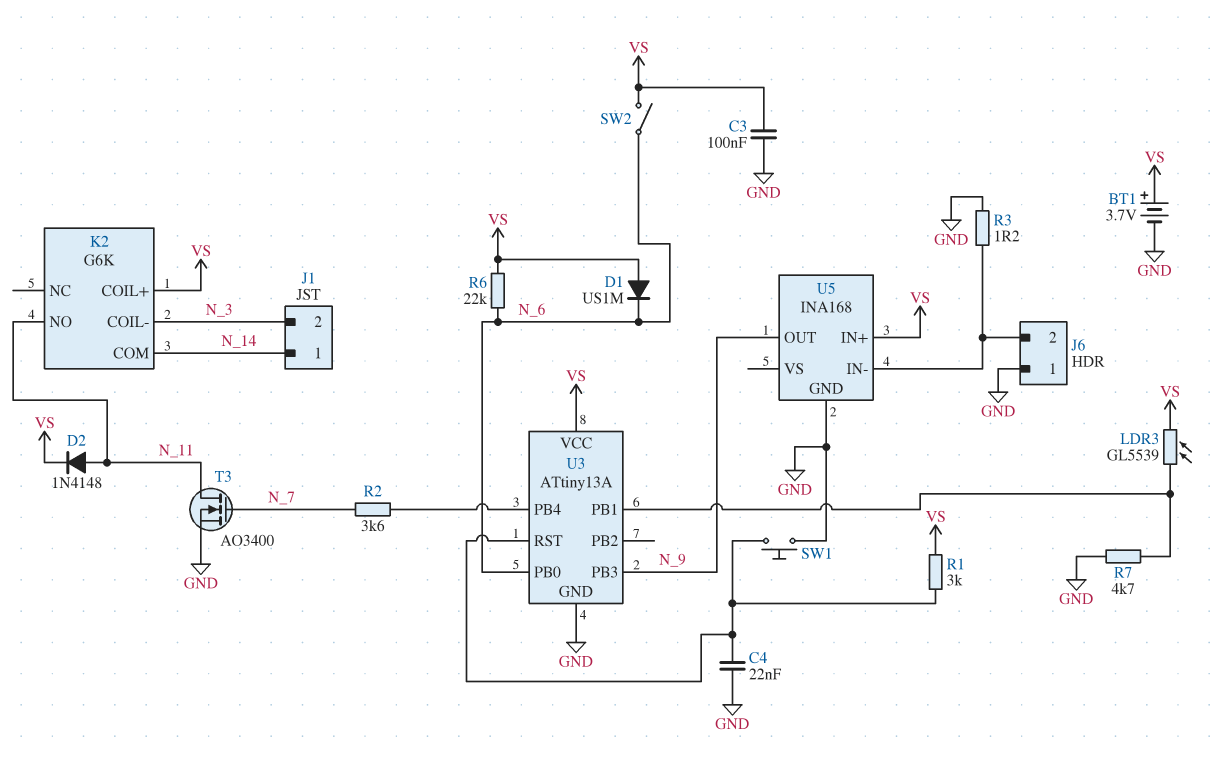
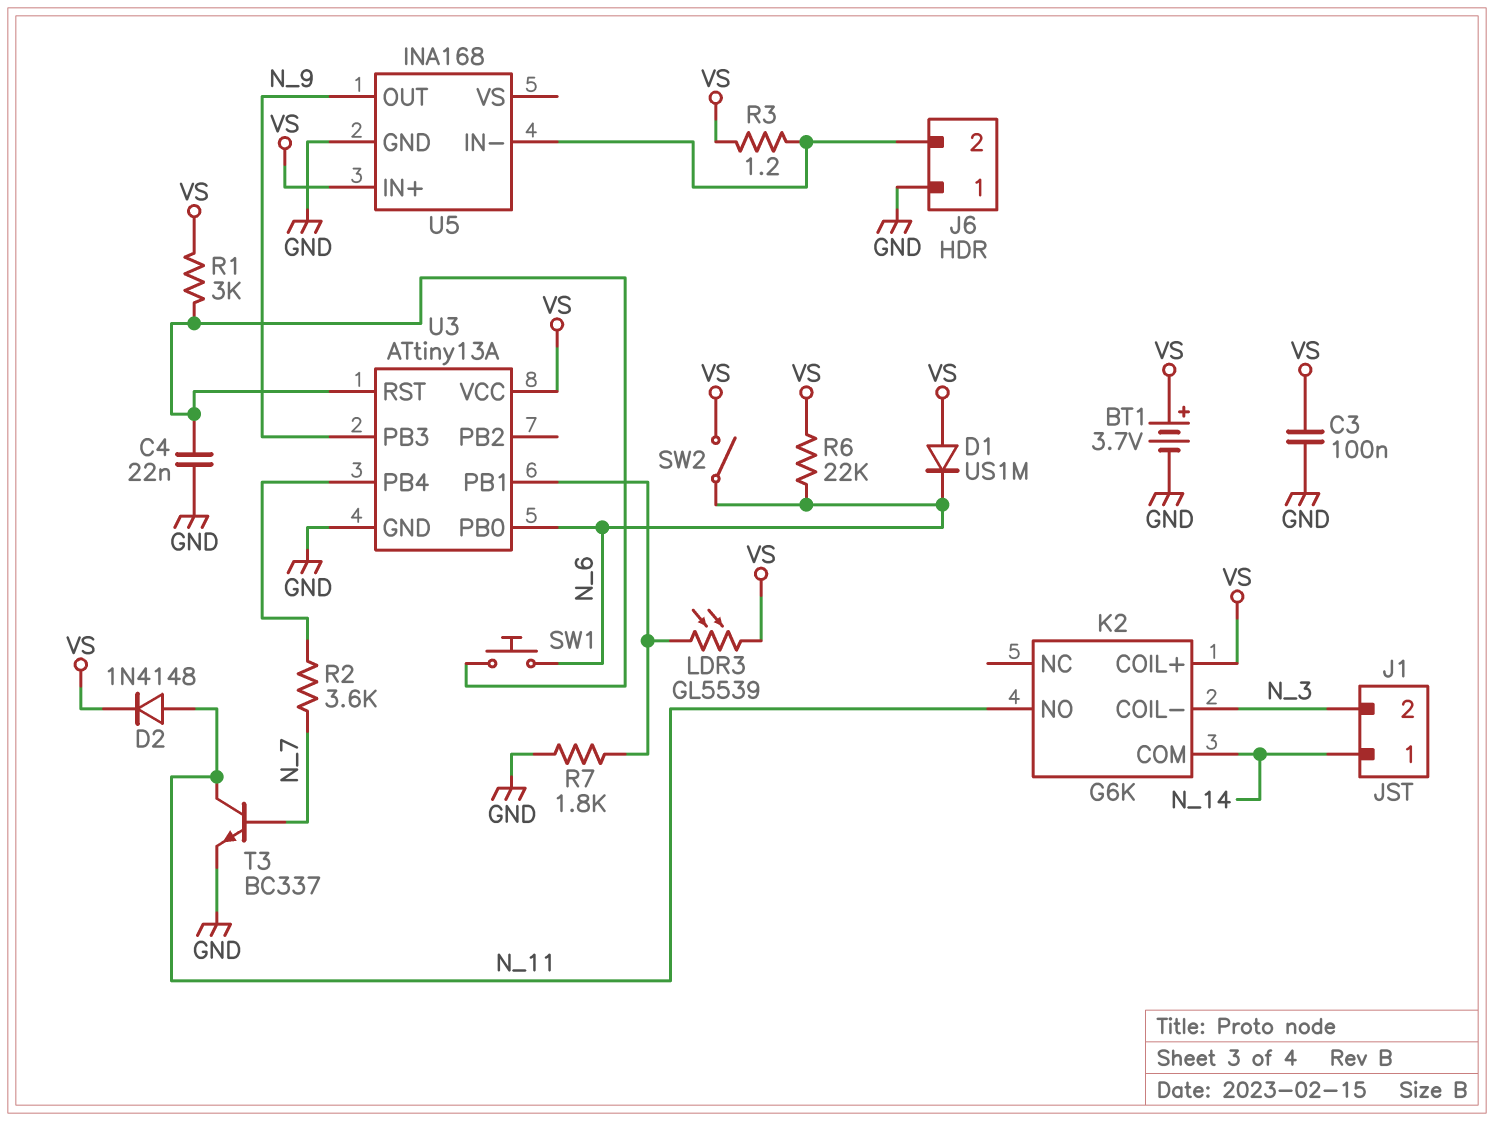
R3: 1.2 (GND, J6/2) -> 1.2 (J6/2, VS)
R7: 4.7k (GND, U3/PB1) -> 1.8k (GND, U3/PB1)
SW1: button (GND, U3/RST) -> button (N_6, U3/RST)
T3: NMOS AO3400 (G N_7, D N_11, S GND) -> NPN BC337 (B N_7, C N_11, E GND)

